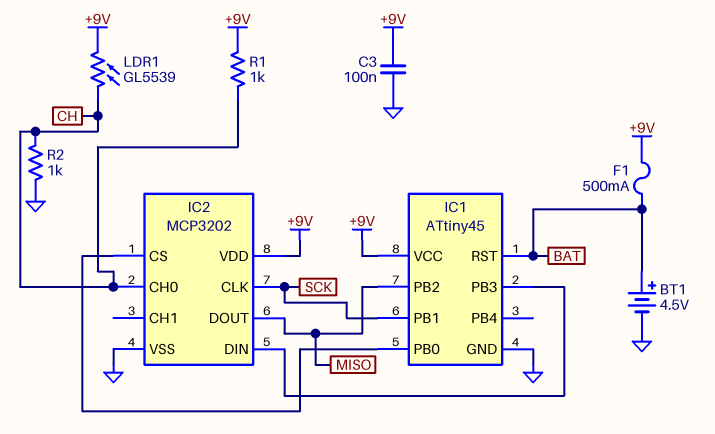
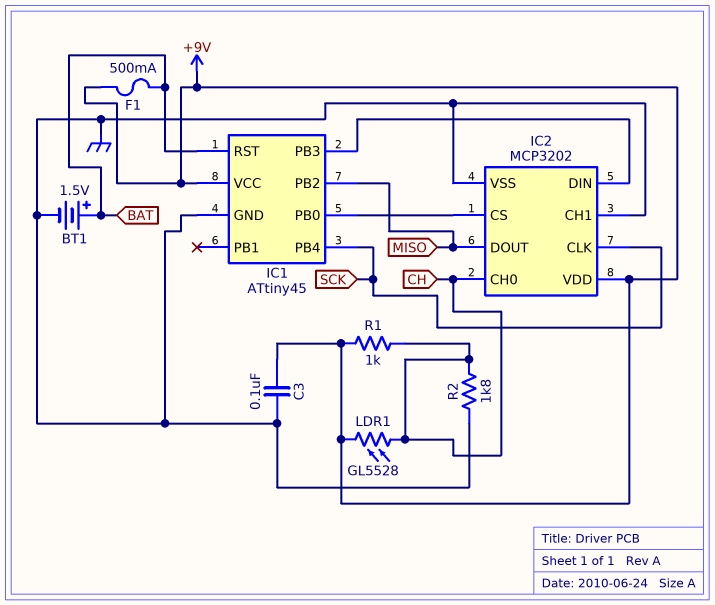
BT1: 4.5V (plus BAT, minus GND) -> 1.5V (plus BAT, minus GND)
IC1 pin PB1: SCK -> none
IC1 pin PB4: none -> SCK
IC2 pin CH1: none -> GND
LDR1: GL5539 (+9V, CH) -> GL5528 (+9V, CH)
R2: 1k (CH, GND) -> 1.8k (CH, GND)

